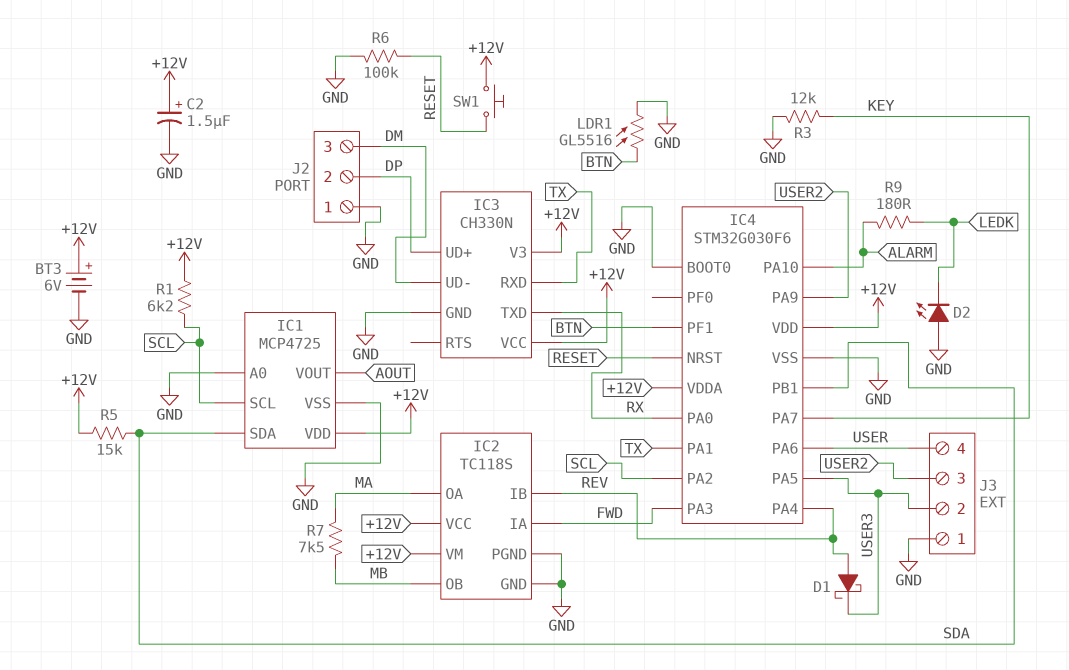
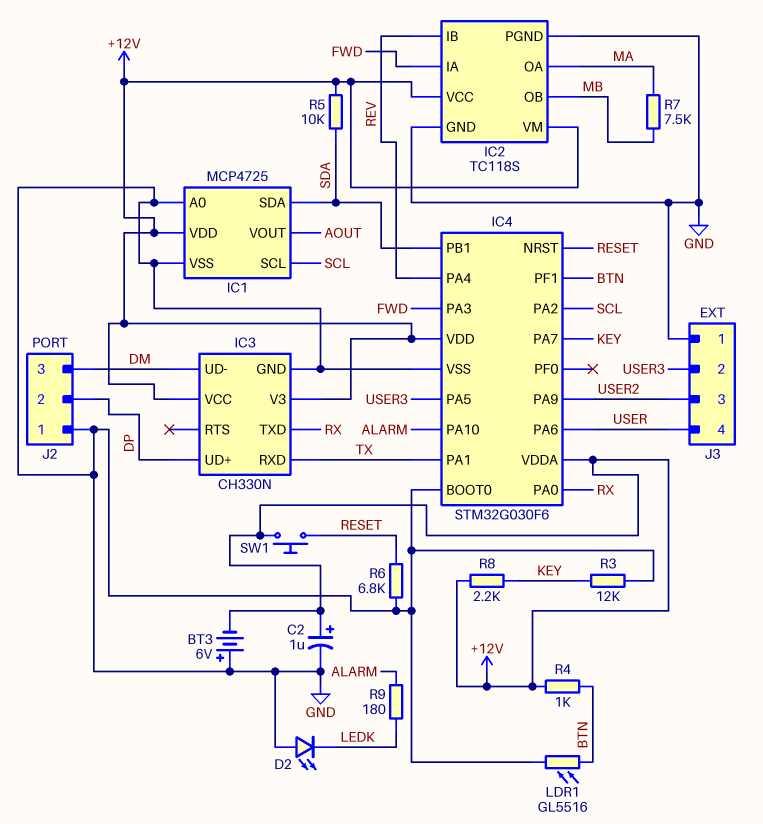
BT3: 6V (plus +12V, minus GND) -> 6V (plus GND, minus +12V)
C2: 1.5uF (plus +12V, minus GND) -> 1uF (plus +12V, minus GND)
D1: schottky (A REV, K USER3) -> none
R1: 6.2k (+12V, SCL) -> none
R4: none -> 1k (+12V, BTN)
R5: 15k (+12V, SDA) -> 10k (+12V, SDA)
R6: 100k (GND, RESET) -> 6.8k (GND, RESET)
R8: none -> 2.2k (+12V, KEY)

